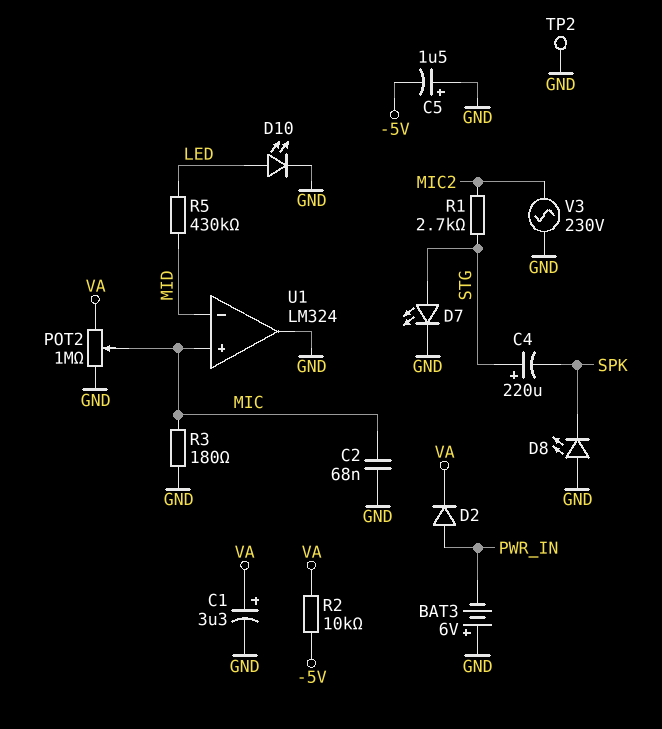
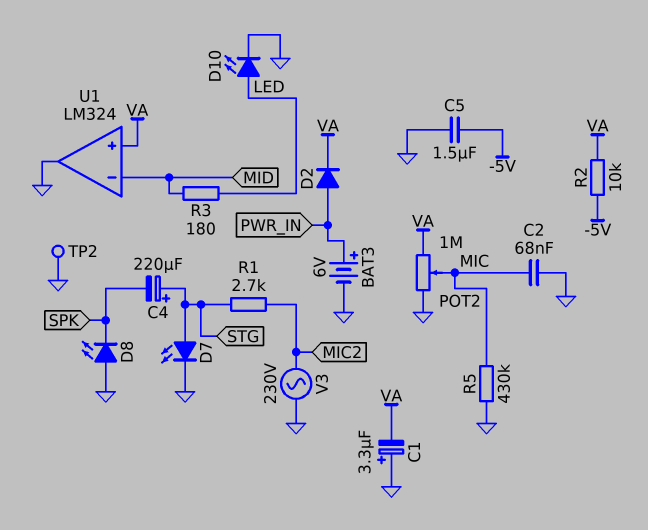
BAT3: 6V (plus GND, minus PWR_IN) -> 6V (plus PWR_IN, minus GND)
C1: 3.3uF (plus VA, minus GND) -> 3.3uF (plus GND, minus VA)
C5: 1.5uF (plus GND, minus -5V) -> 1.5uF (-5V, GND)
R3: 180 (GND, MIC) -> 180 (LED, MID)
R5: 430k (LED, MID) -> 430k (GND, MIC)
U1 pin in+: MIC -> VA

